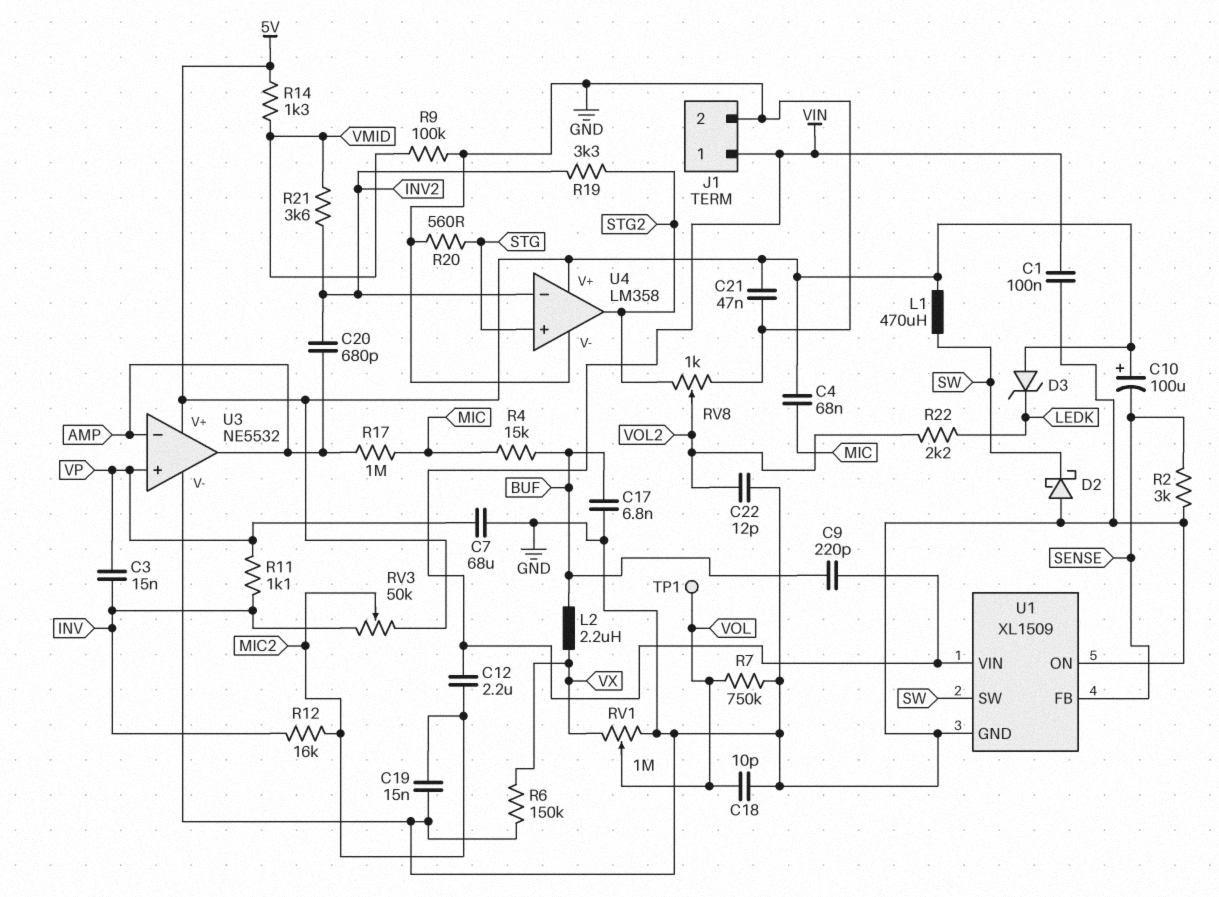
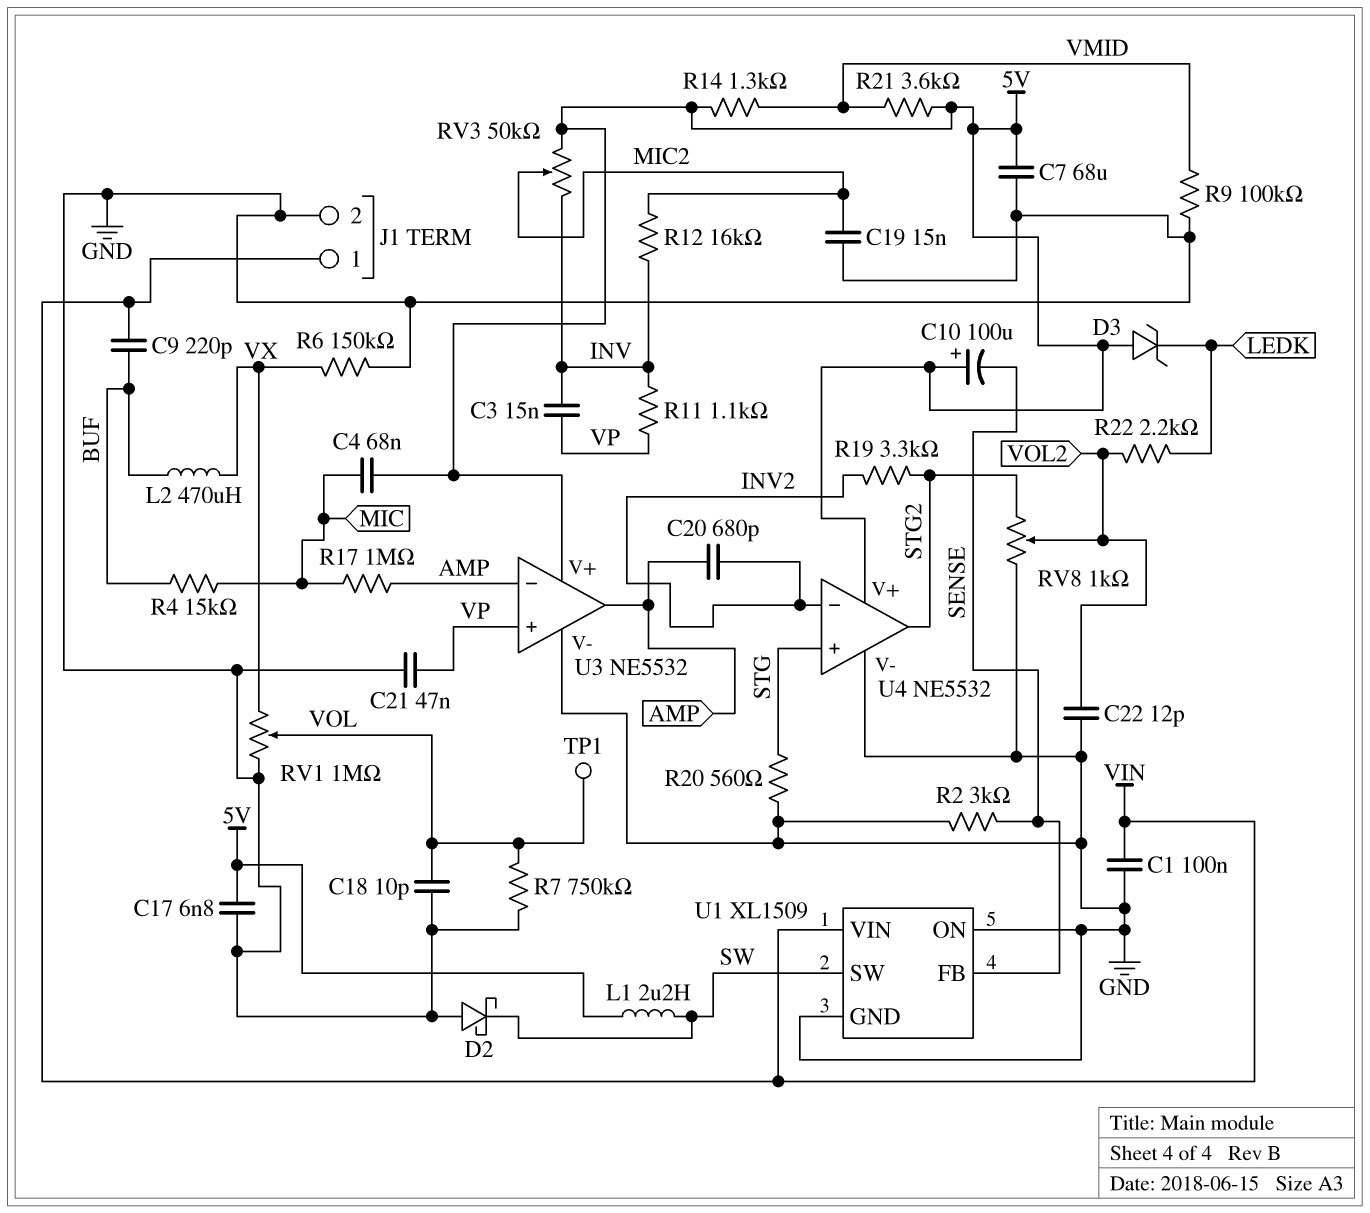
C7: 68uF (GND, VP) -> 68uF (5V, GND)
C12: 2.2uF (MIC2, VIN) -> none
C17: 6.8nF (BUF, GND) -> 6.8nF (5V, GND)
C21: 47nF (5V, GND) -> 47nF (GND, VP)
L1: 470uH (5V, SW) -> 2.2uH (5V, SW)
L2: 2.2uH (BUF, VX) -> 470uH (BUF, VX)
R21: 3.6k (INV2, VMID) -> 3.6k (5V, VMID)
U4: LM358 -> NE5532

